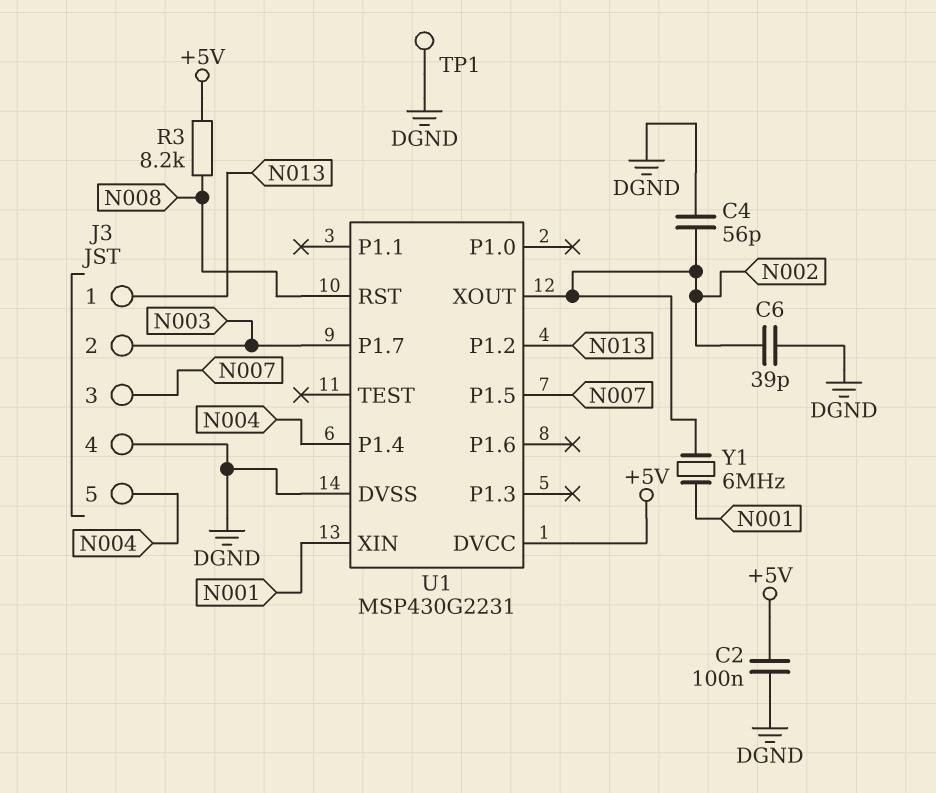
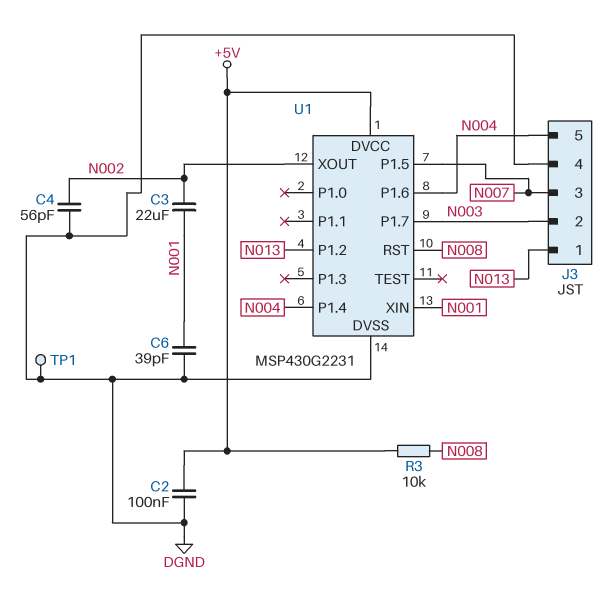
C3: none -> 22uF (N001, N002)
C6: 39pF (DGND, N002) -> 39pF (DGND, N001)
R3: 8.2k (+5V, N008) -> 10k (+5V, N008)
U1 pin P1.6: none -> N004
Y1: 6MHz (N001, N002) -> none

